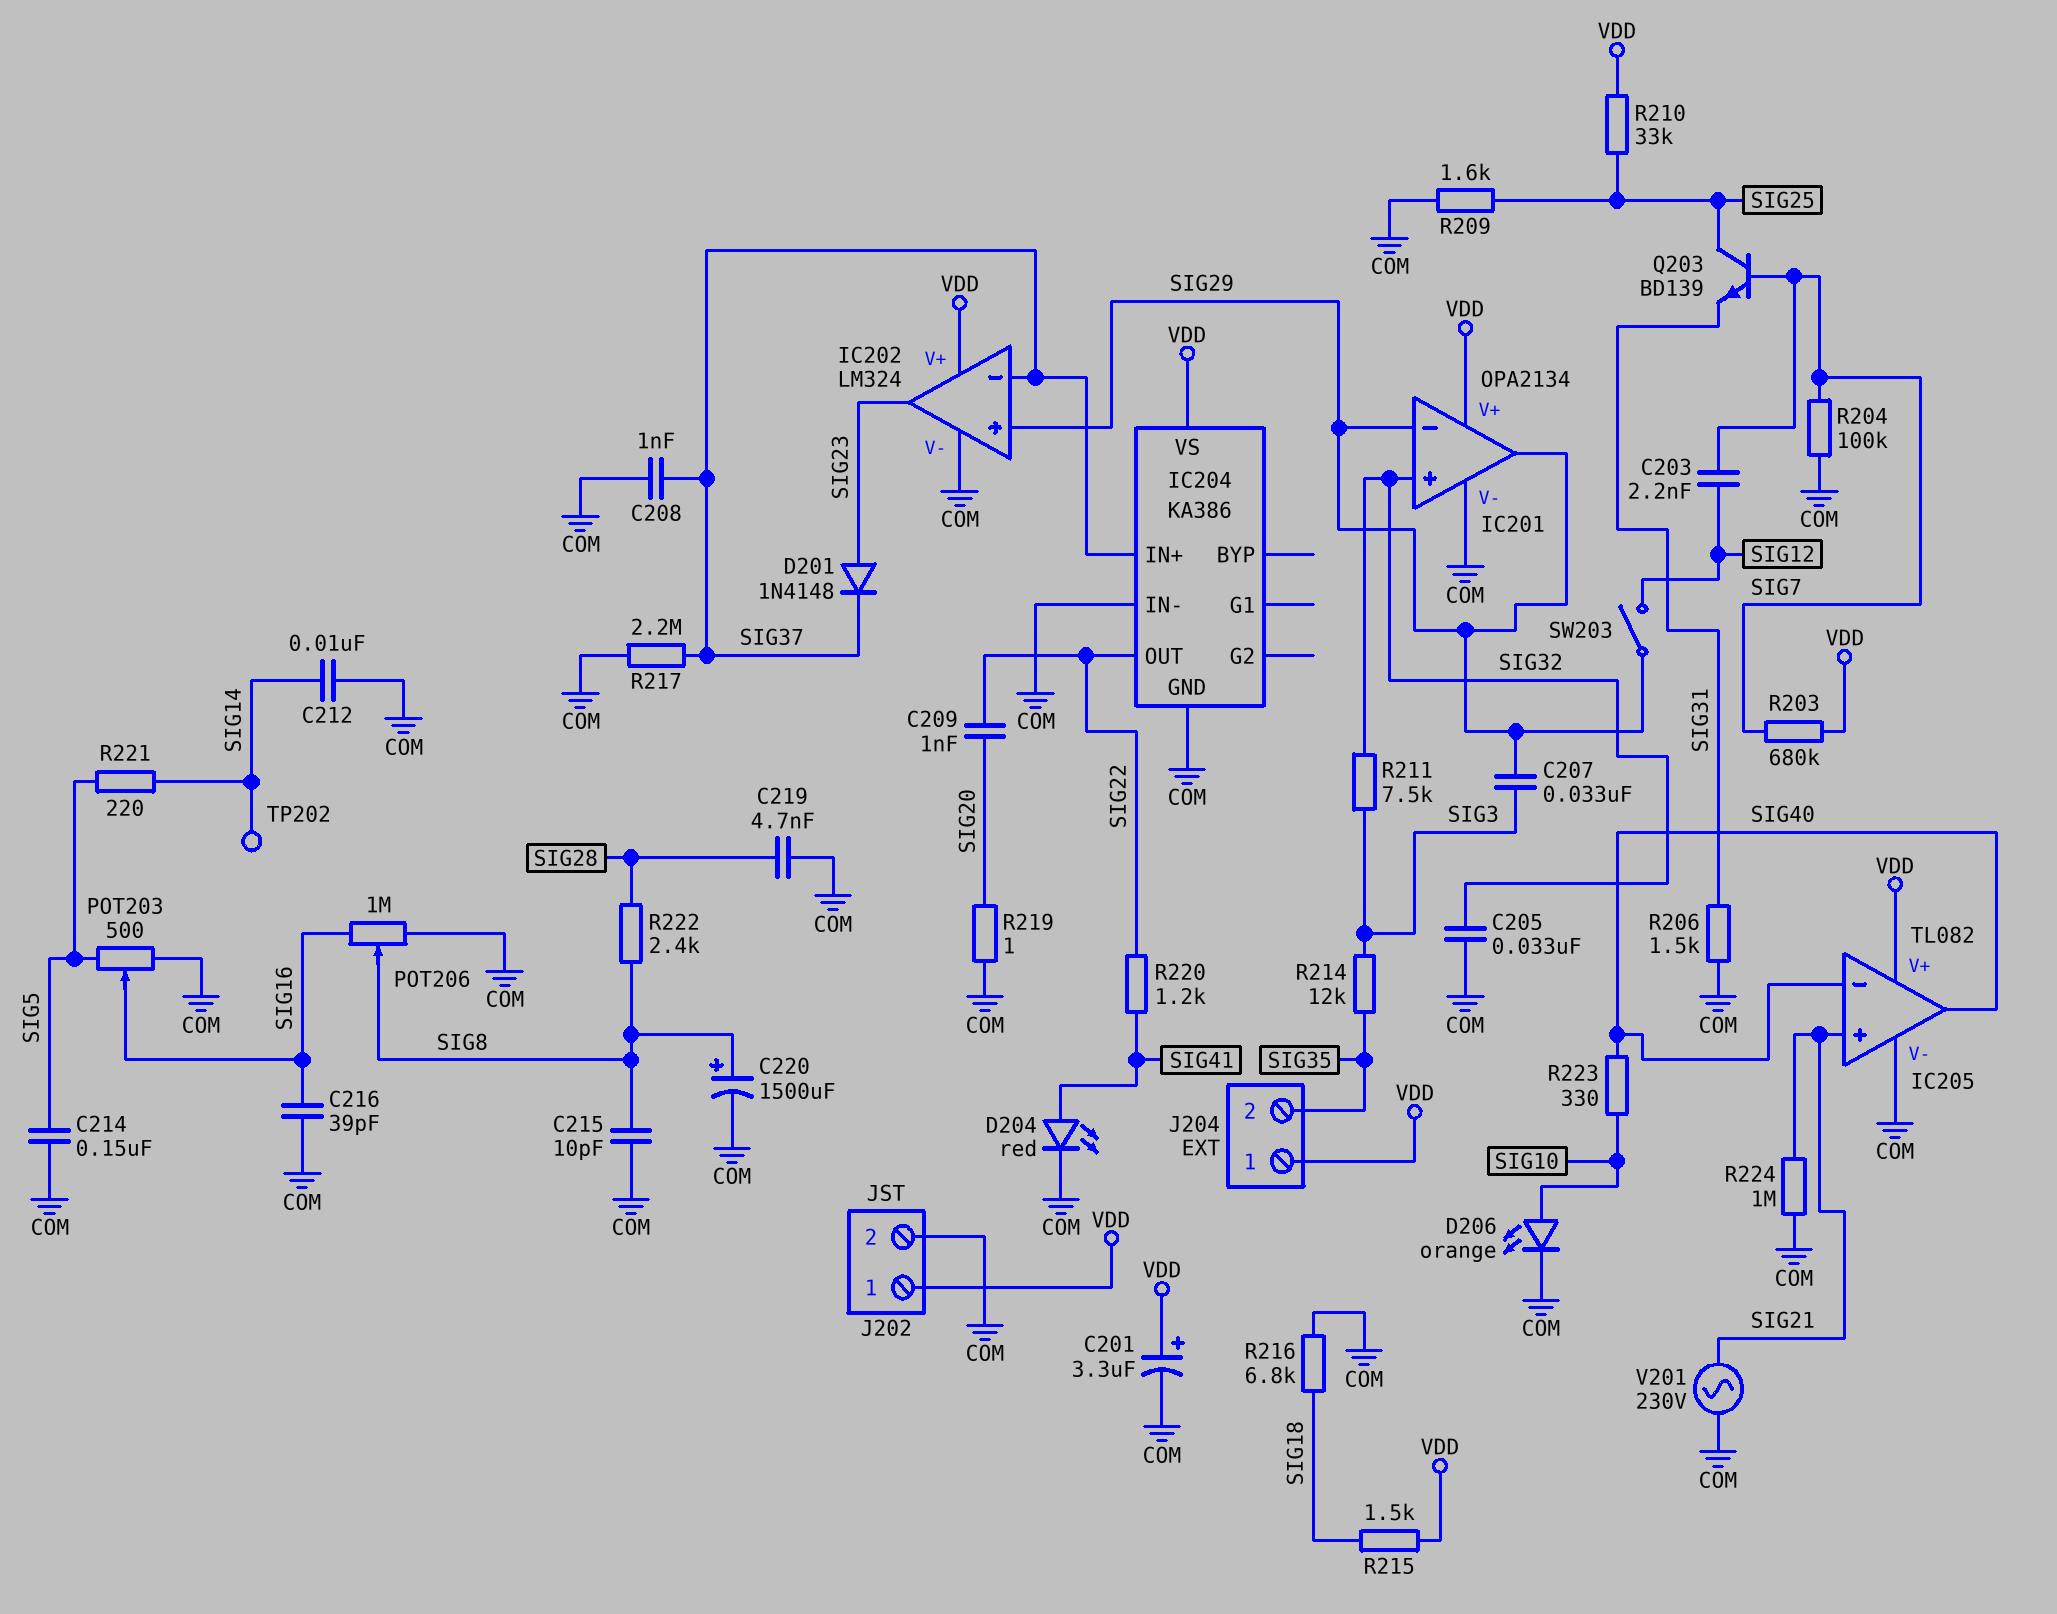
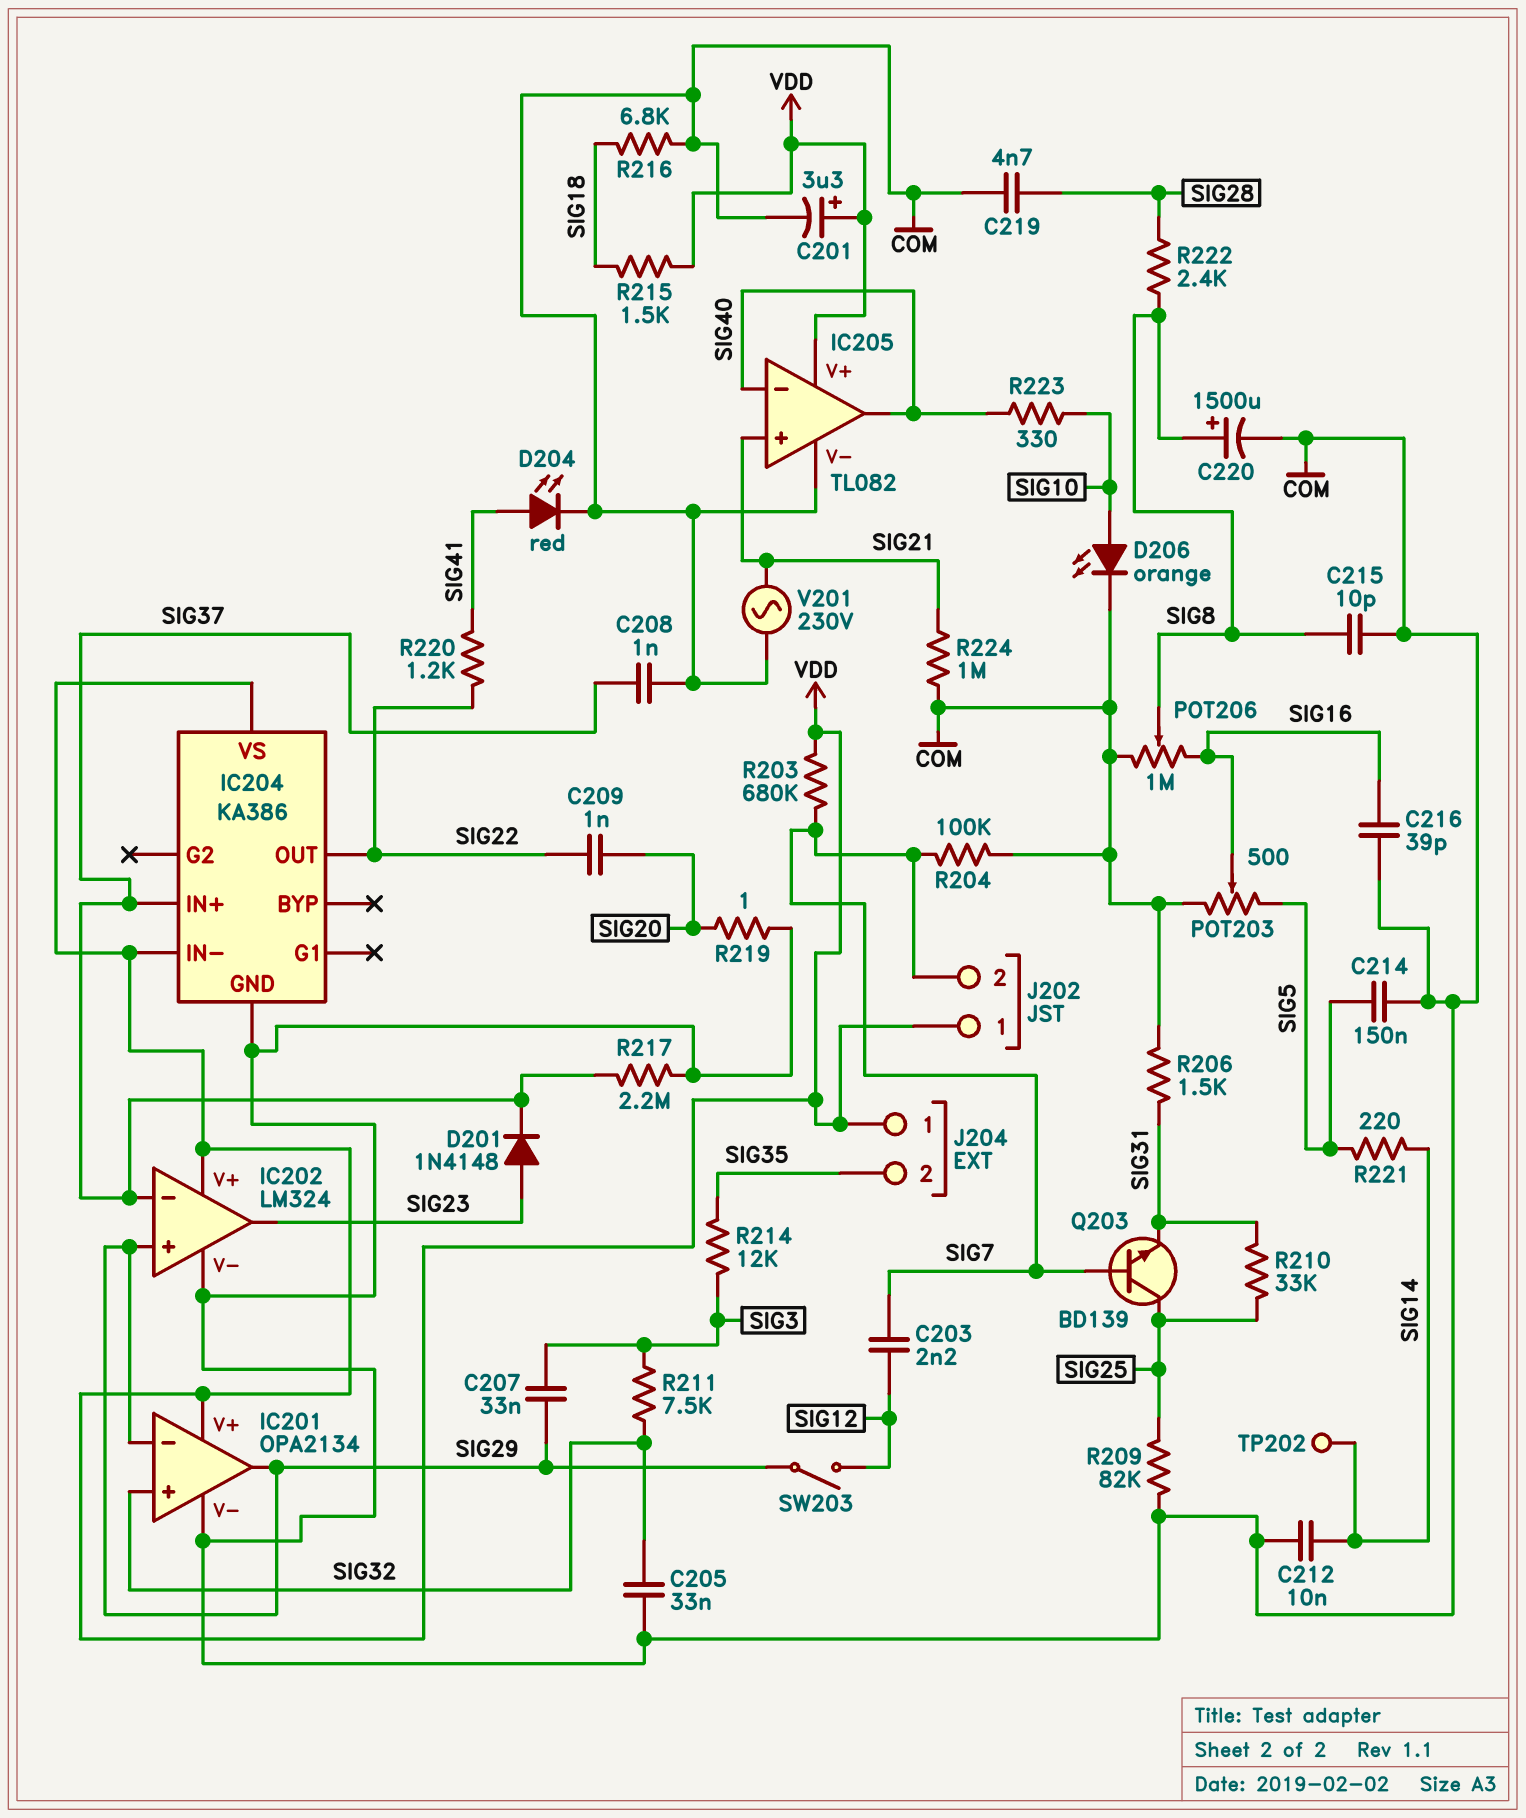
IC204 pin IN-: COM -> VDD
J202 pin 2: COM -> SIG7
R209: 1.6k (COM, SIG25) -> 82k (COM, SIG25)
R210: 33k (SIG25, VDD) -> 33k (SIG25, SIG31)

